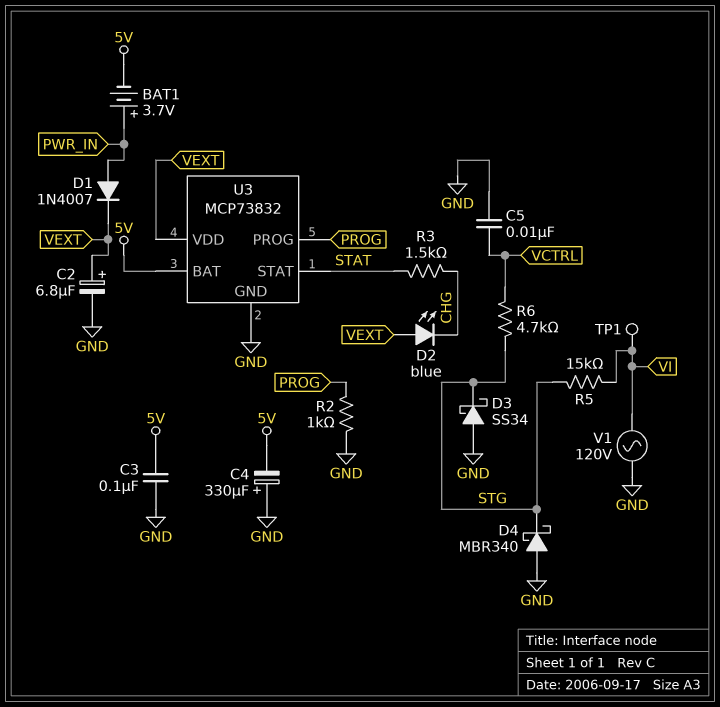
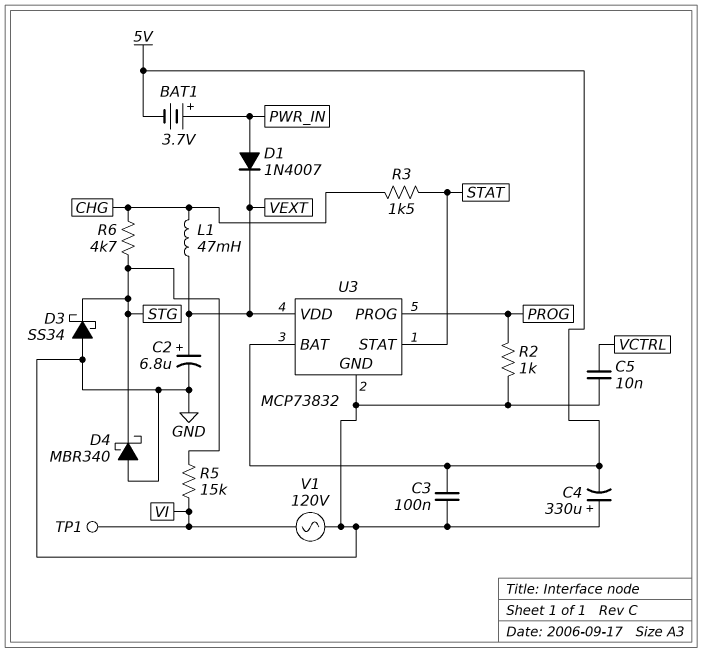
D2: LED blue (A VEXT, K CHG) -> none
L1: none -> 47mH (CHG, VEXT)
R6: 4.7k (STG, VCTRL) -> 4.7k (CHG, STG)

